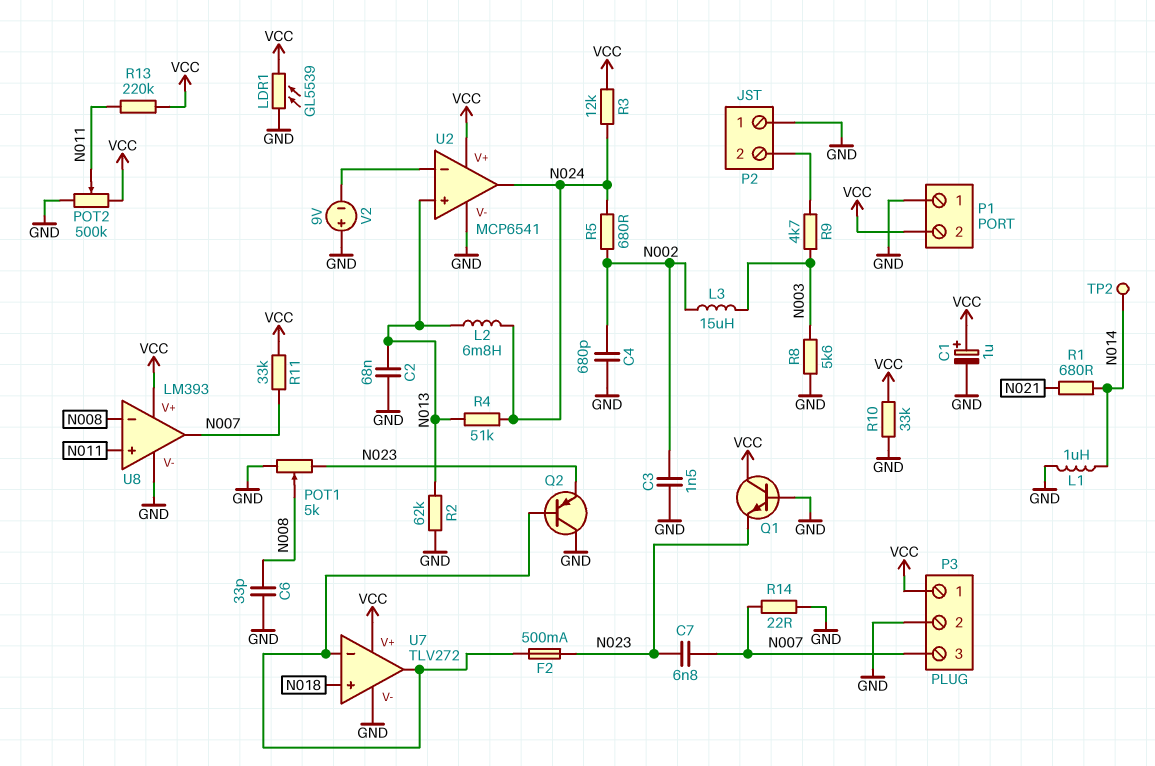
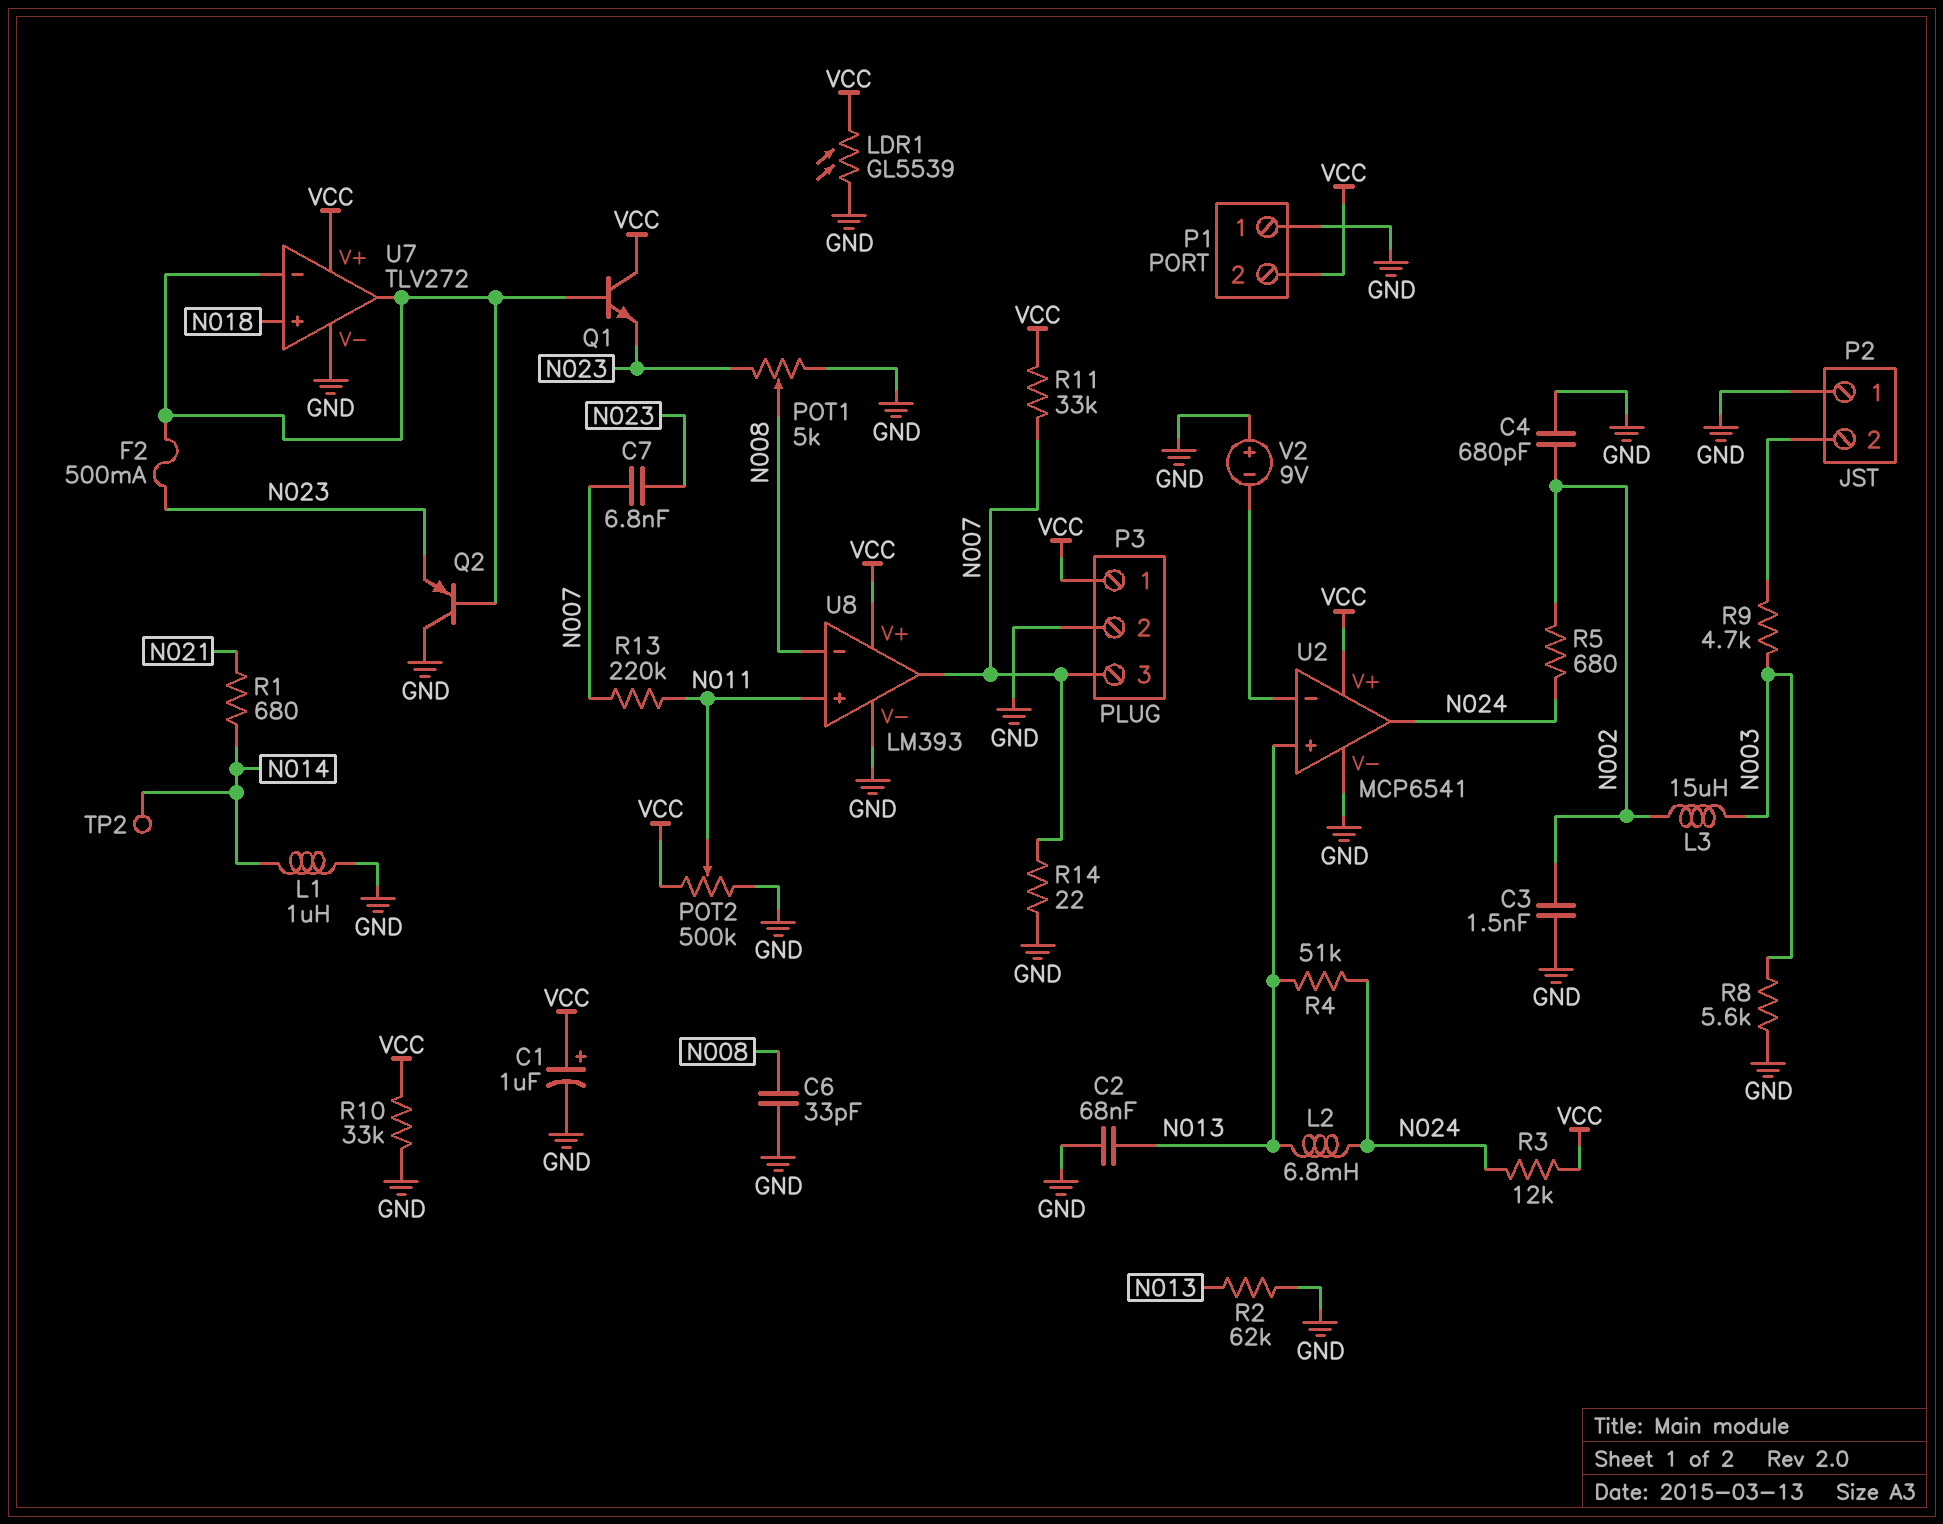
Q1: NPN (B GND, C VCC, E N023) -> NPN (B U7/in-, C VCC, E N023)
R13: 220k (N011, VCC) -> 220k (N007, N011)

